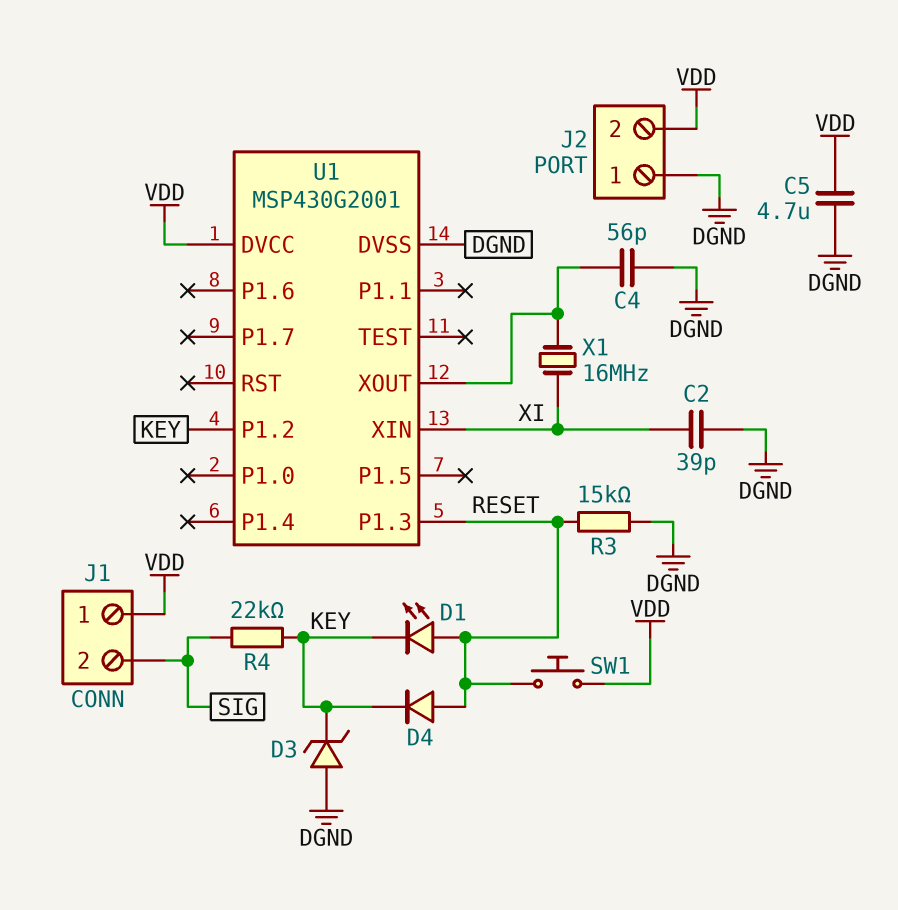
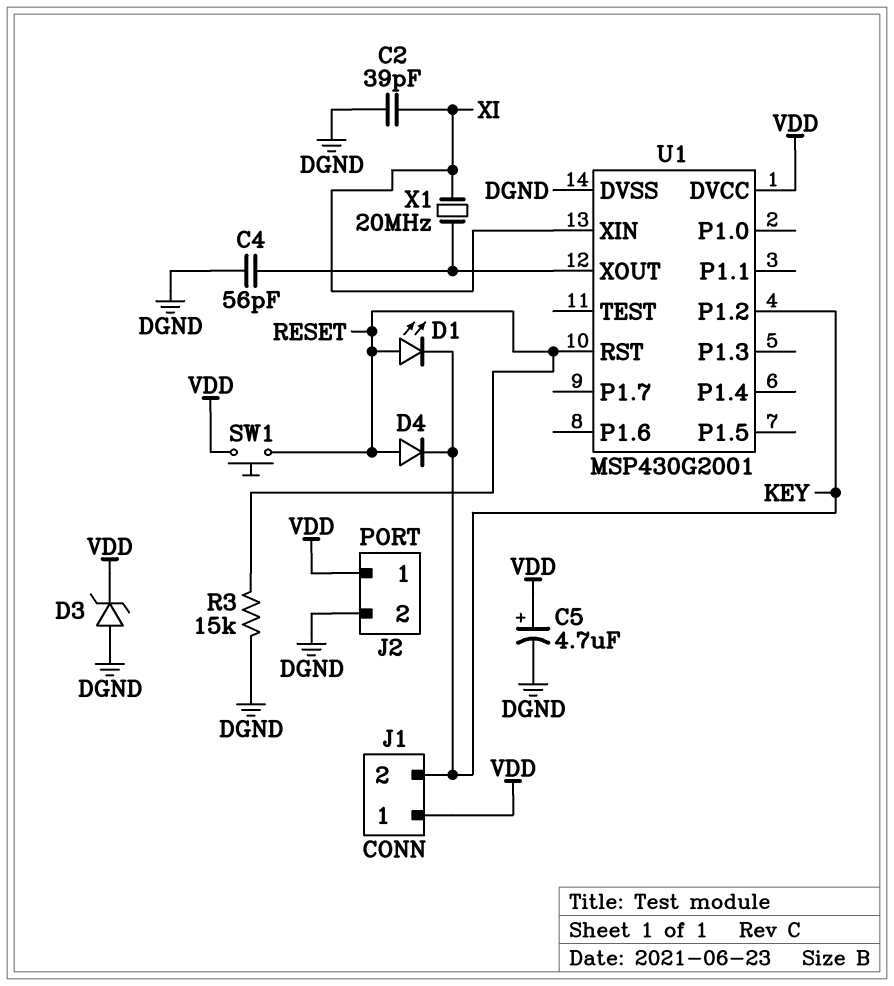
C5: 4.7uF (DGND, VDD) -> 4.7uF (plus VDD, minus DGND)
D3: zener (A DGND, K KEY) -> zener (A DGND, K VDD)
J1 pin 2: SIG -> KEY
J2 pin 1: DGND -> VDD
J2 pin 2: VDD -> DGND
R4: 22k (KEY, SIG) -> none
U1 pin P1.3: RESET -> none
U1 pin RST: none -> RESET
X1: 16MHz (U1/XOUT, XI) -> 20MHz (U1/XOUT, XI)

